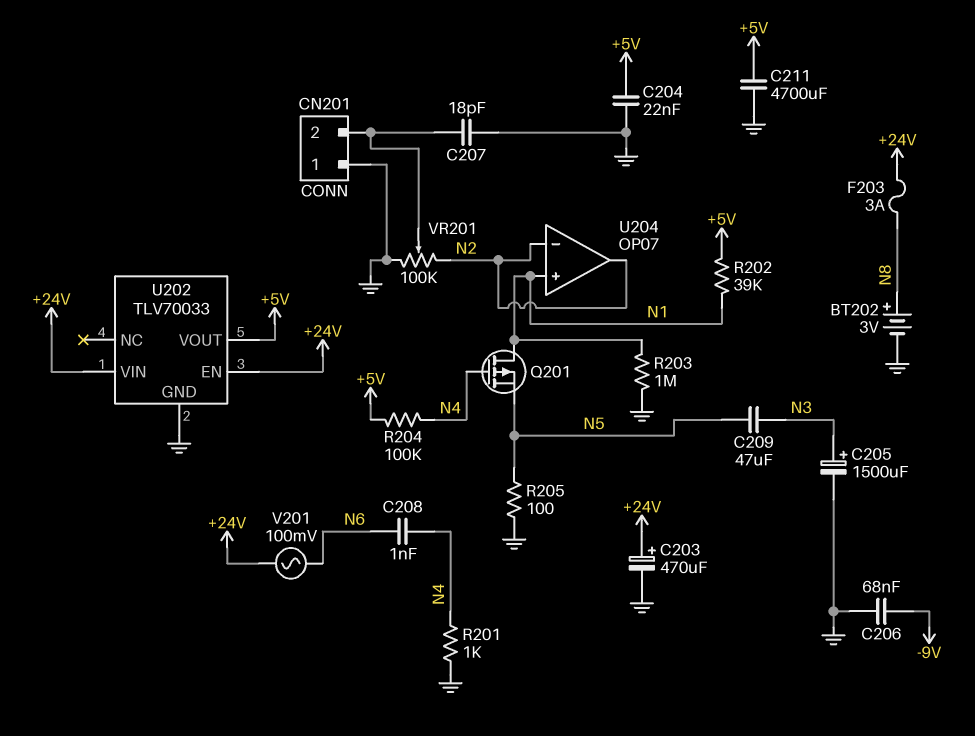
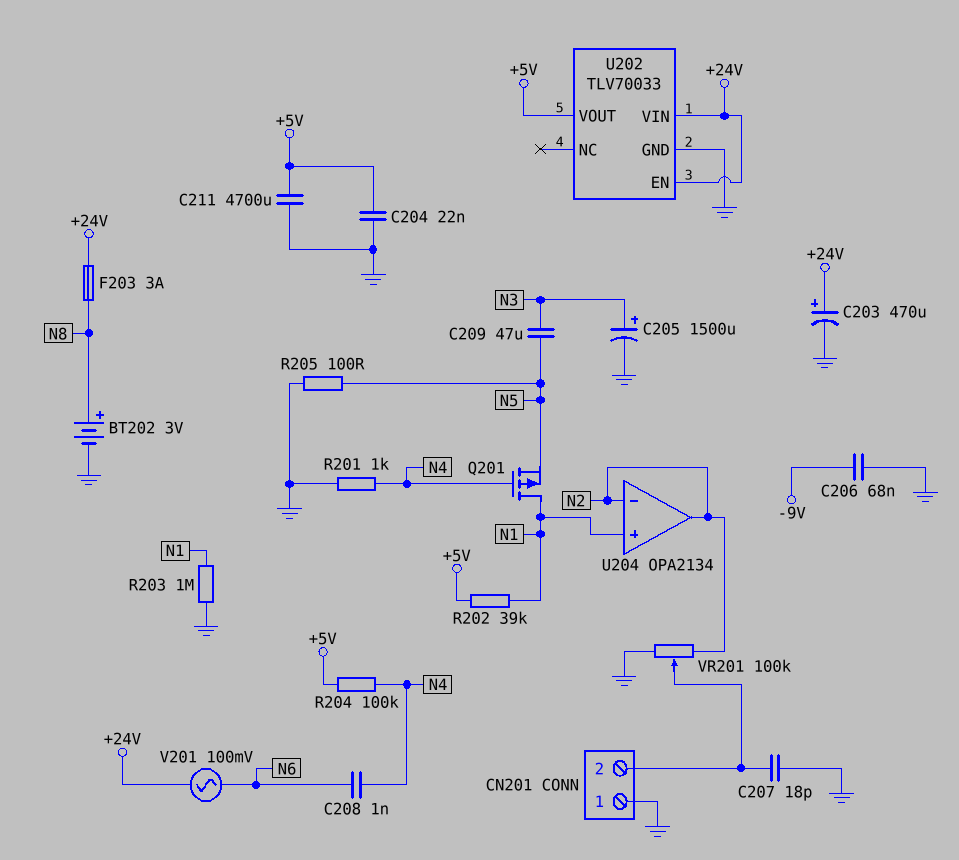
U204: OP07 -> OPA2134

